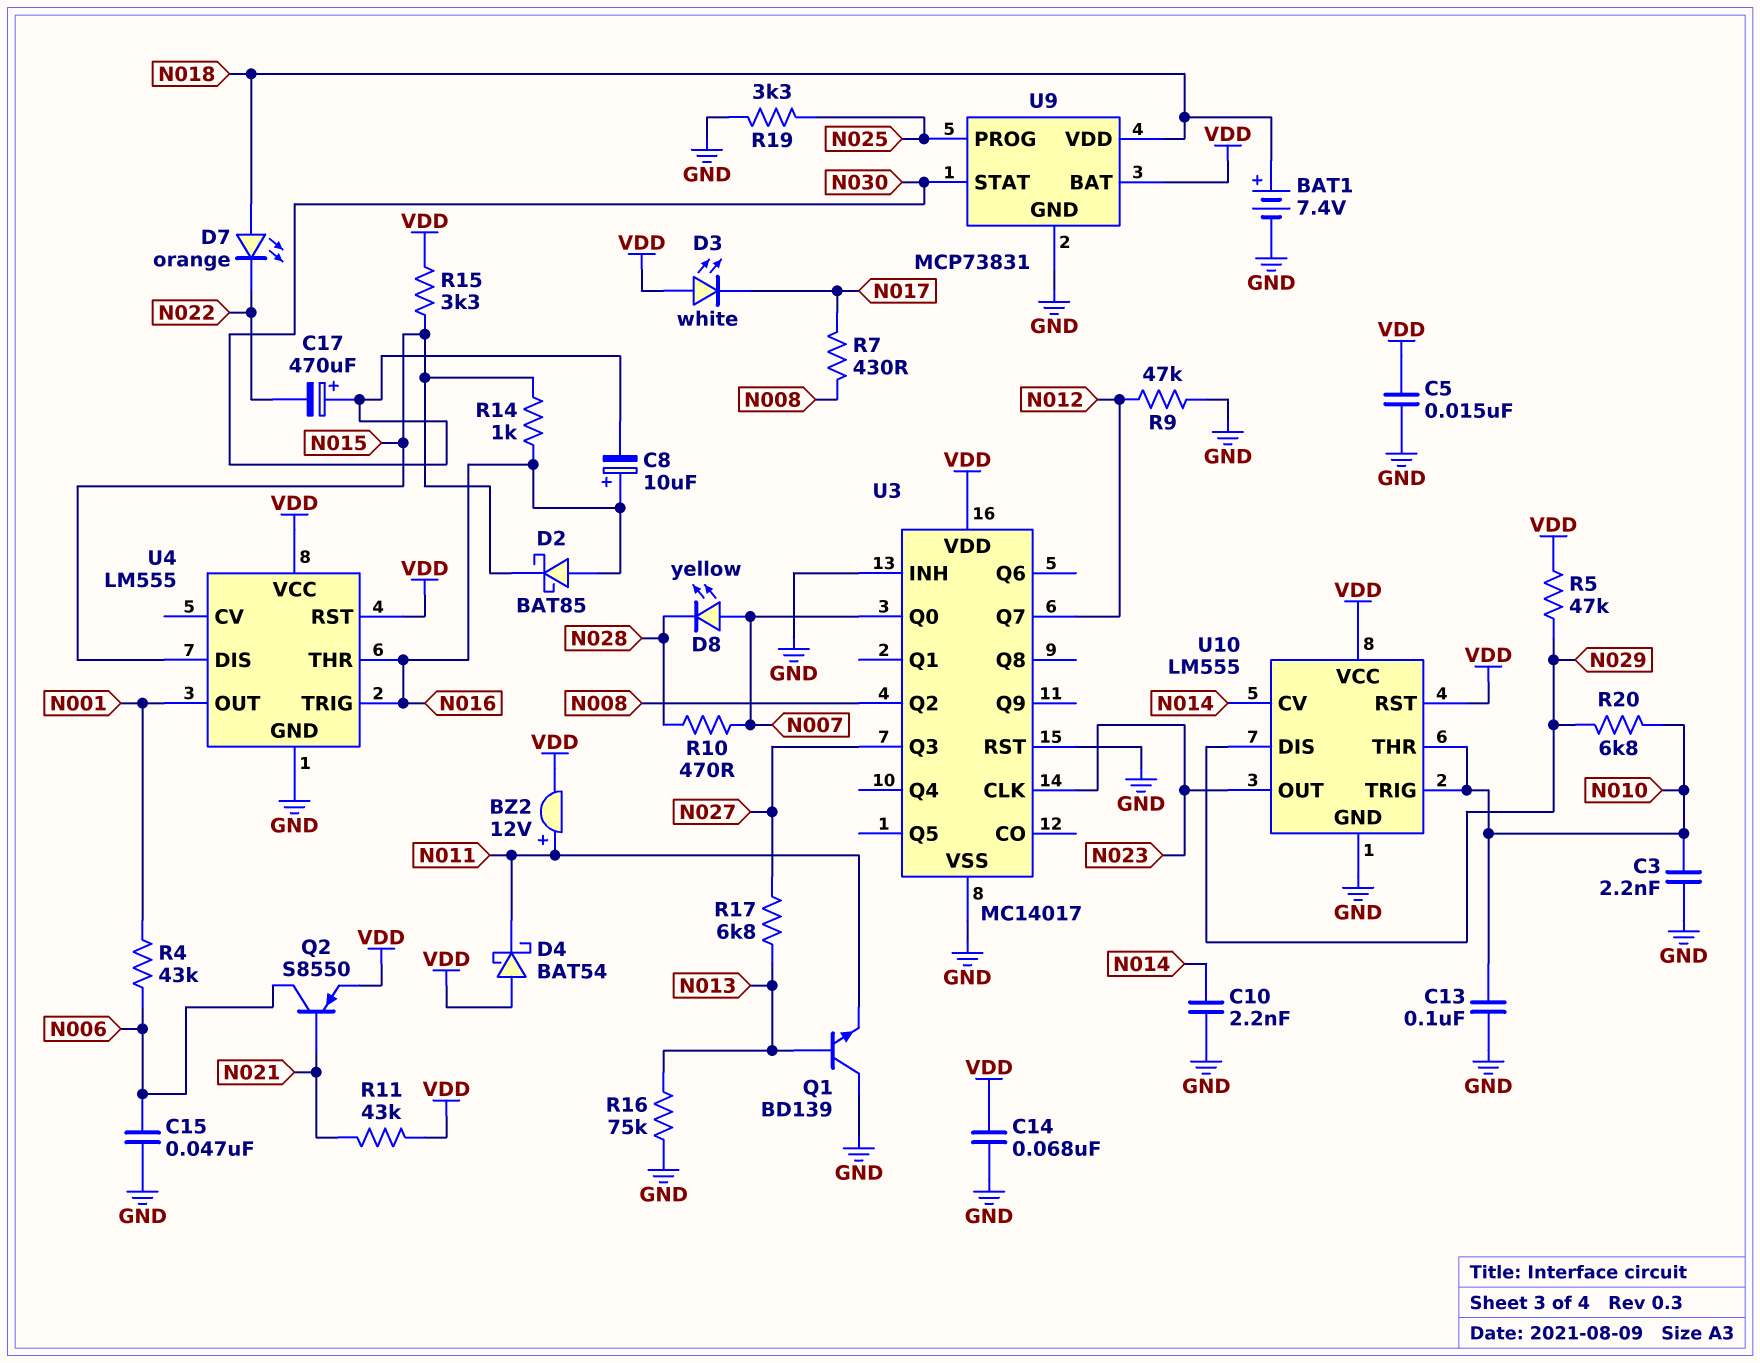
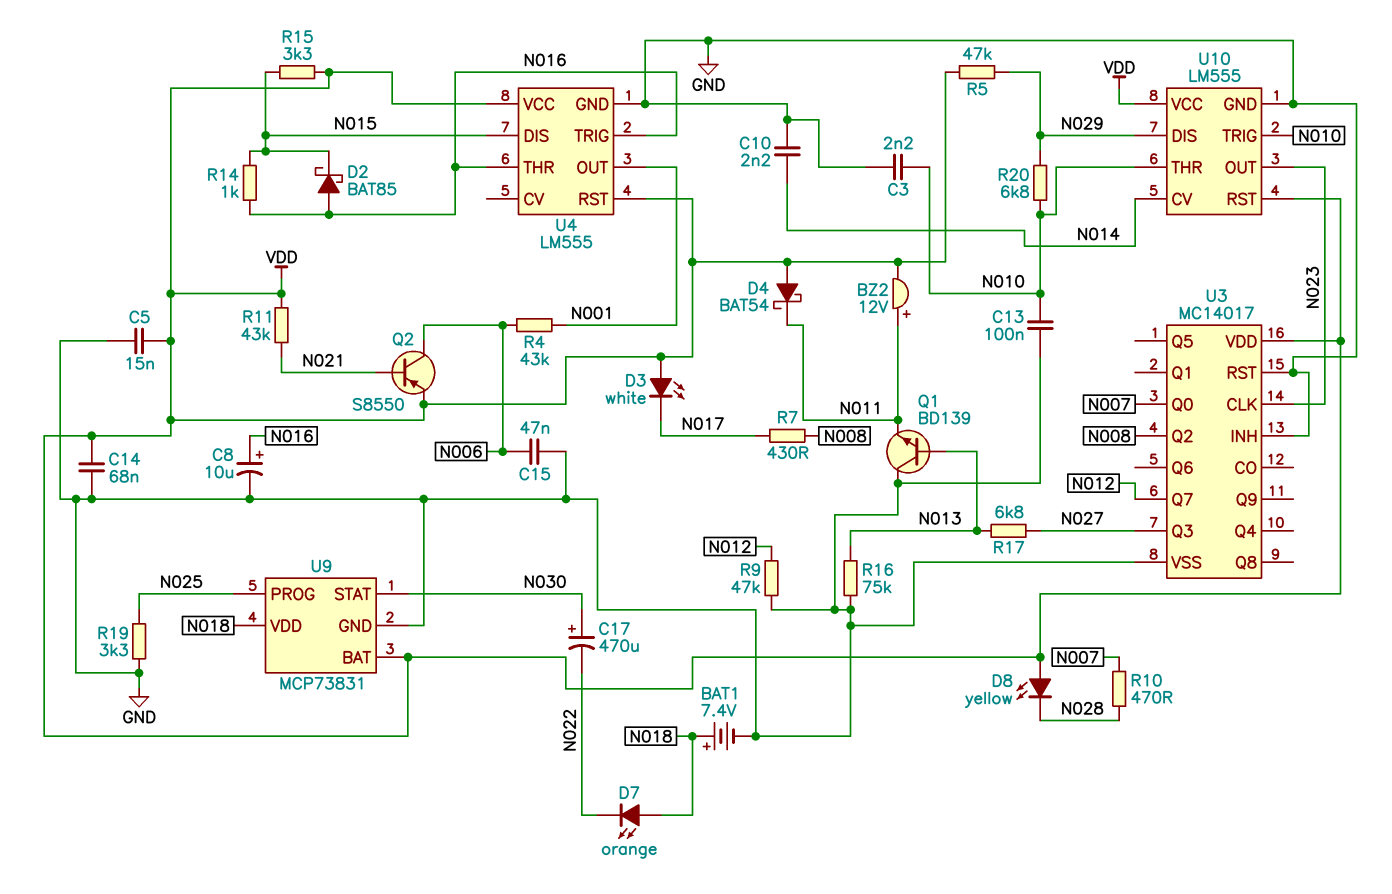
C8: 10uF (plus N016, minus N030) -> 10uF (plus N016, minus GND)
D8: LED yellow (A N007, K N028) -> LED yellow (A VDD, K N028)

